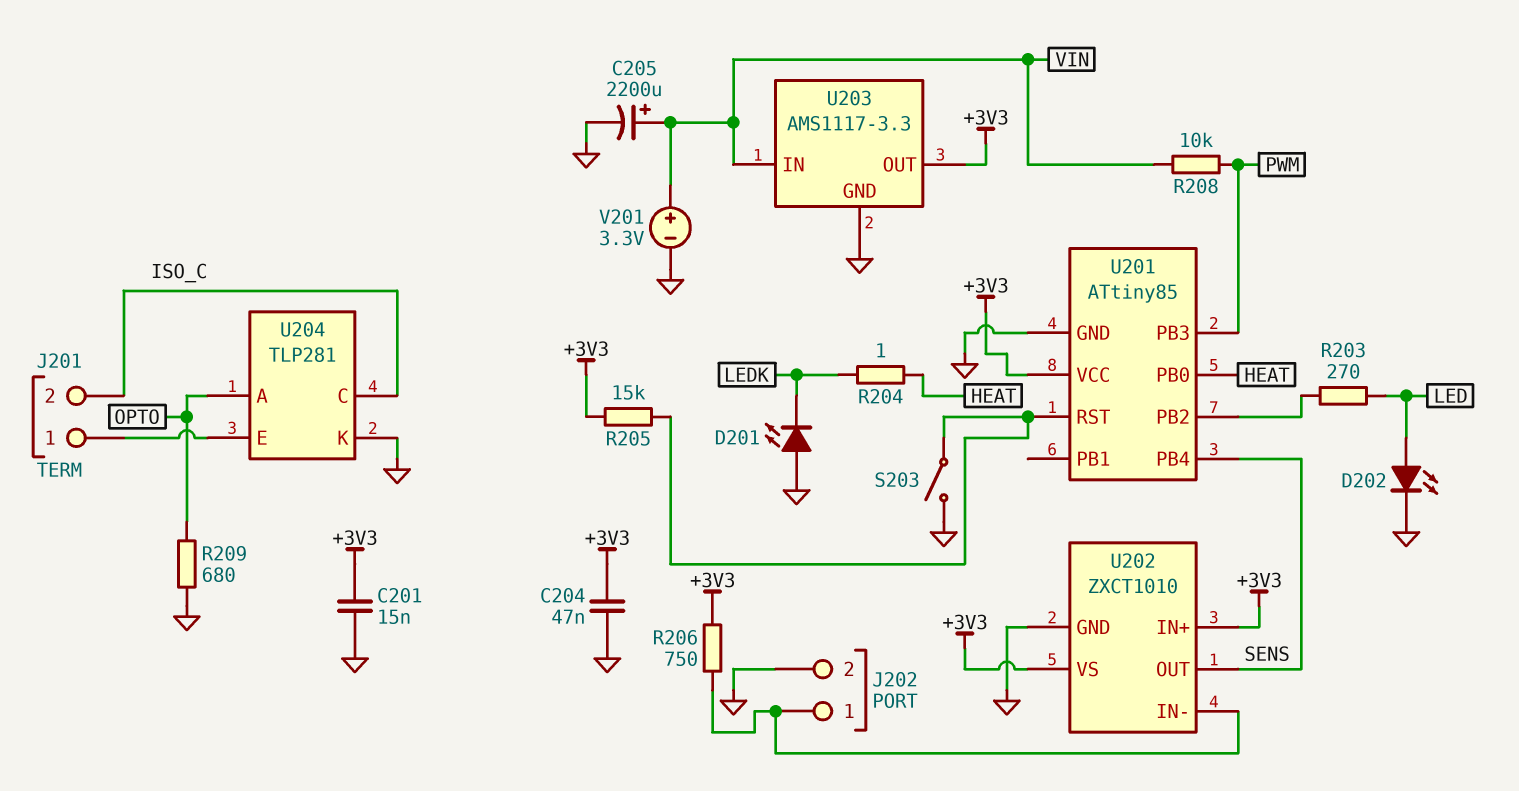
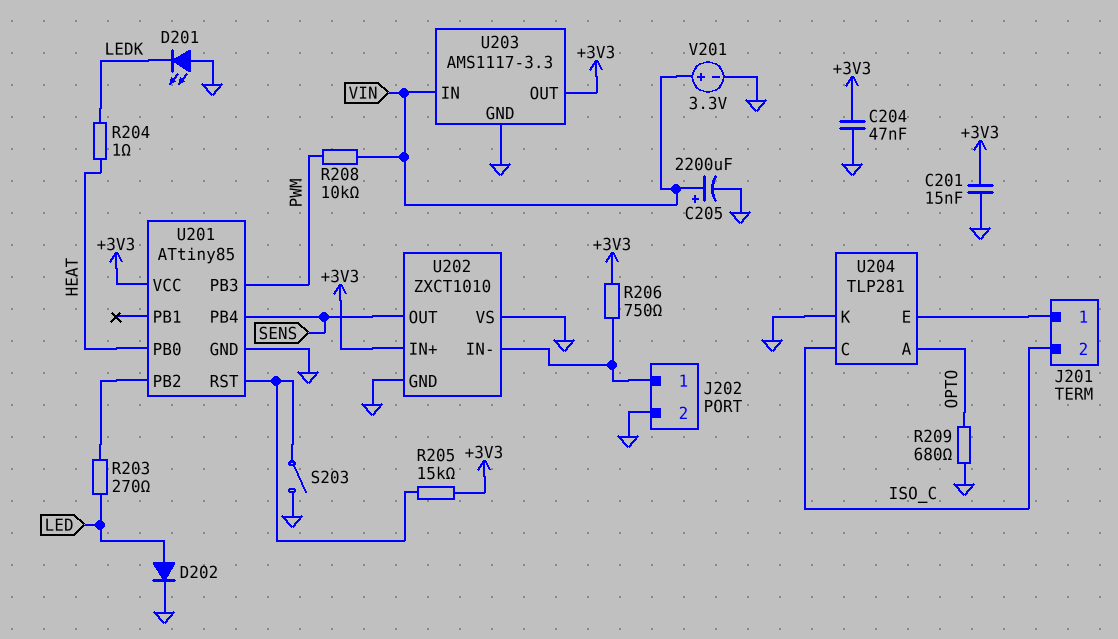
D202: LED (A LED, K GND) -> diode (A LED, K GND)
U202 pin VS: +3V3 -> GND

